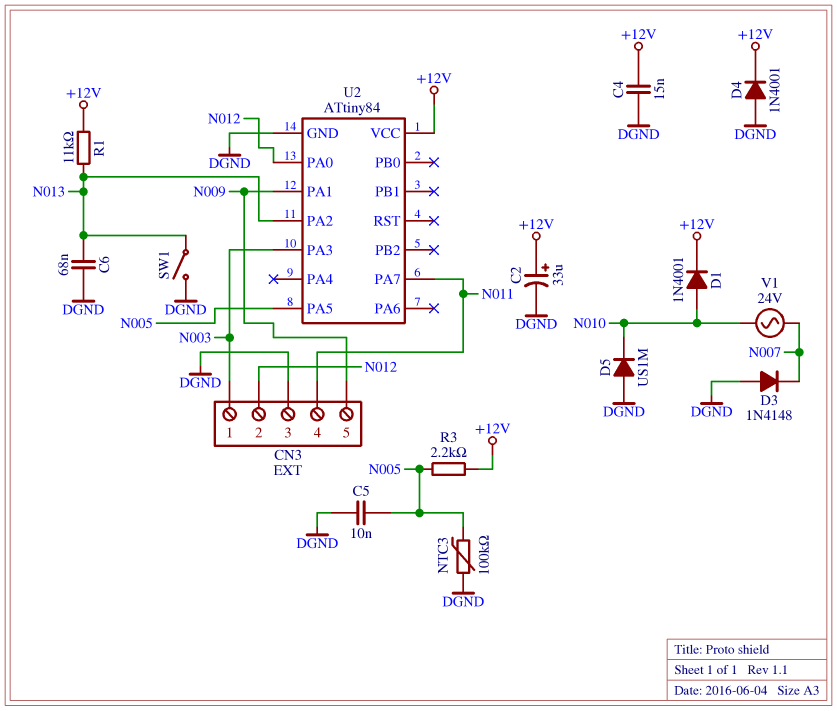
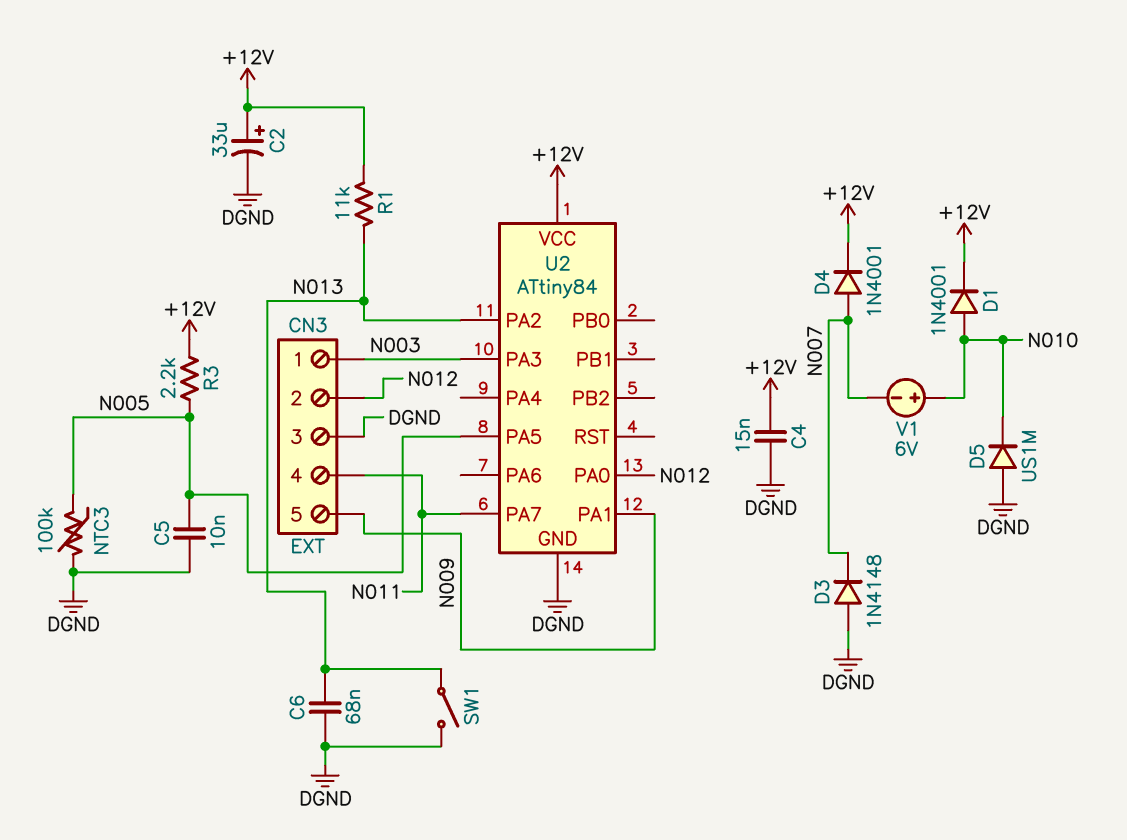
D4: diode 1N4001 (A DGND, K +12V) -> diode 1N4001 (A N007, K +12V)
V1: AC 24V (N007, N010) -> 6V (plus N010, minus N007)

